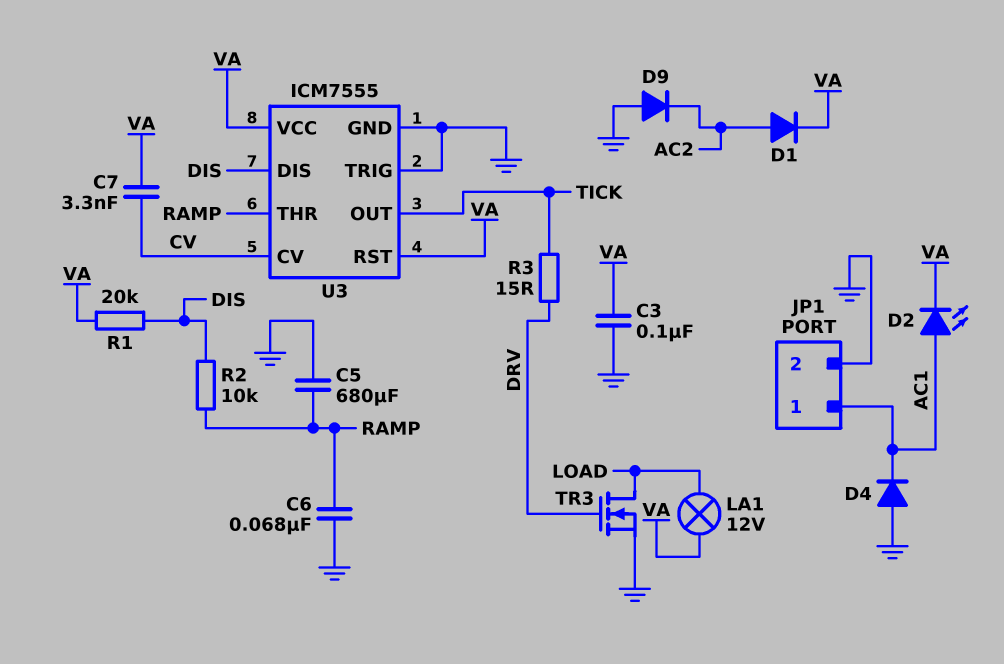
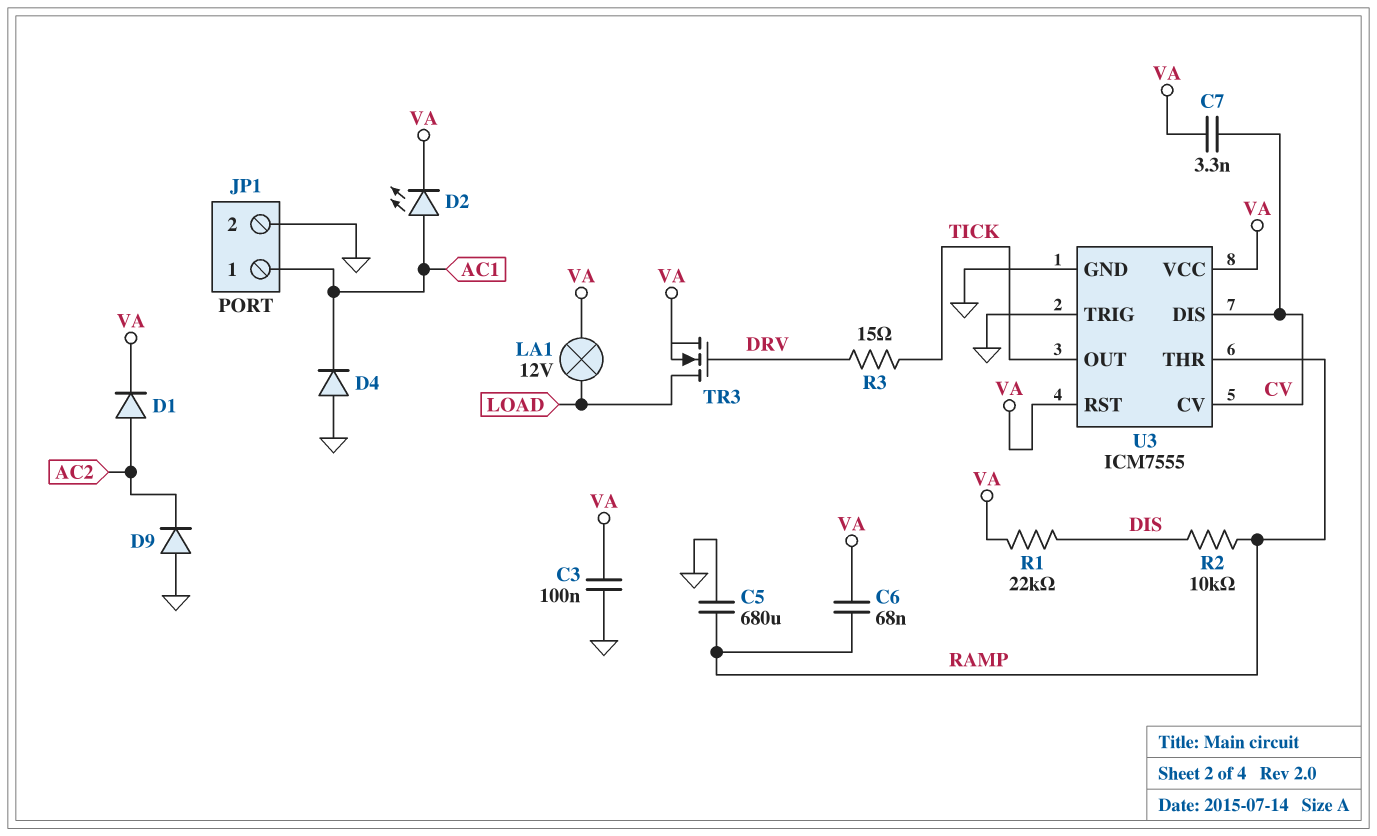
C6: 68nF (GND, RAMP) -> 68nF (RAMP, VA)
R1: 20k (DIS, VA) -> 22k (DIS, VA)
TR3: NMOS (G DRV, D LOAD, S GND) -> NMOS (G DRV, D LOAD, S VA)
U3 pin DIS: DIS -> CV

